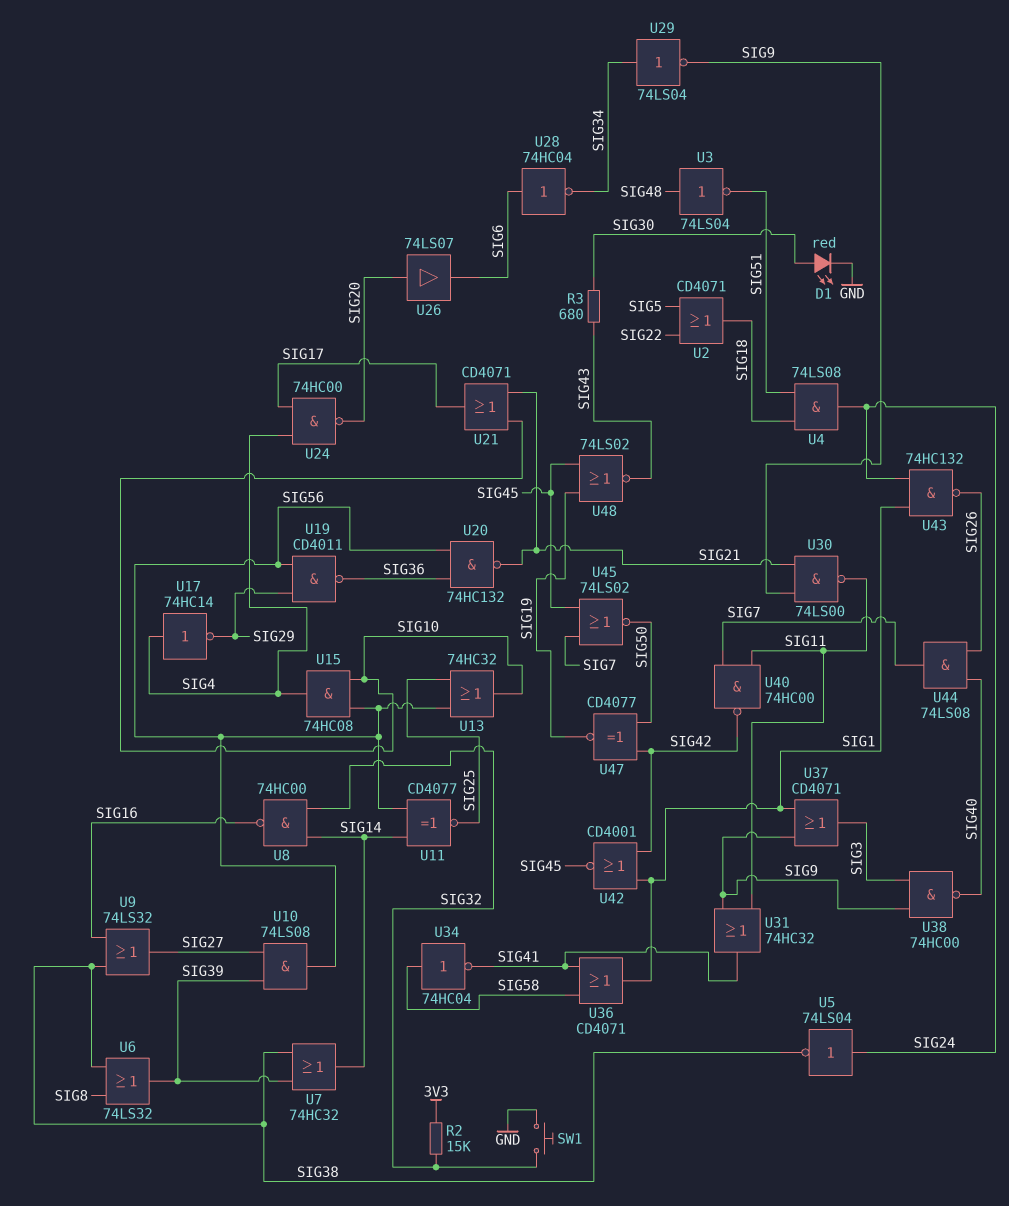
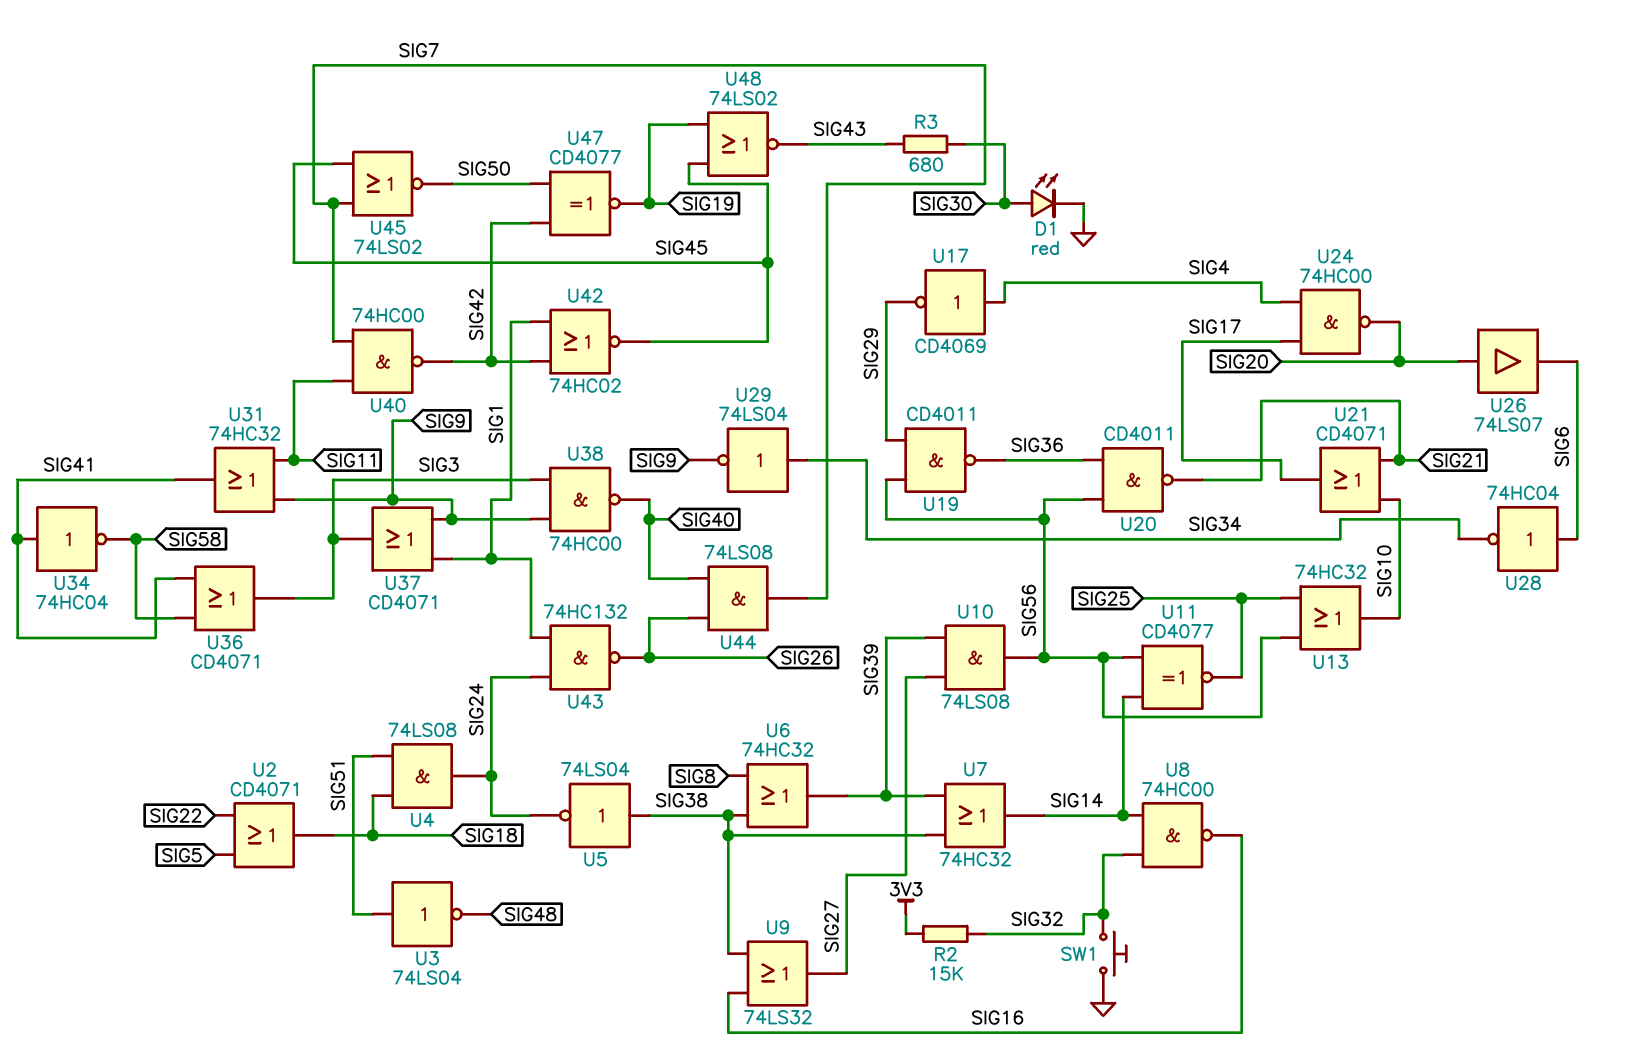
U3: NOT 74LS04 (in SIG48, out SIG51) -> NOT 74LS04 (in SIG51, out SIG48)
U5: NOT 74LS04 (in SIG24, out SIG38) -> NOT 74LS04 (in SIG38, out SIG24)
U6: OR 74LS32 (in SIG8, in SIG38, out SIG39) -> OR 74HC32 (in SIG8, in SIG38, out SIG39)
U15: AND 74HC08 (in SIG10, in SIG56, out SIG4) -> none
U17: NOT 74HC14 (in SIG4, out SIG29) -> NOT CD4069 (in SIG4, out SIG29)
U20: NAND 74HC132 (in SIG36, in SIG56, out SIG21) -> NAND CD4011 (in SIG36, in SIG56, out SIG21)
U30: NAND 74LS00 (in SIG9, in SIG21, out SIG11) -> none
U34: NOT 74HC04 (in SIG58, out SIG41) -> NOT 74HC04 (in SIG41, out SIG58)
U36: OR CD4071 (in SIG41, in SIG58, out SIG1) -> OR CD4071 (in SIG41, in SIG58, out SIG3)
U42: NOR CD4001 (in SIG1, in SIG42, out SIG45) -> NOR 74HC02 (in SIG1, in SIG42, out SIG45)

